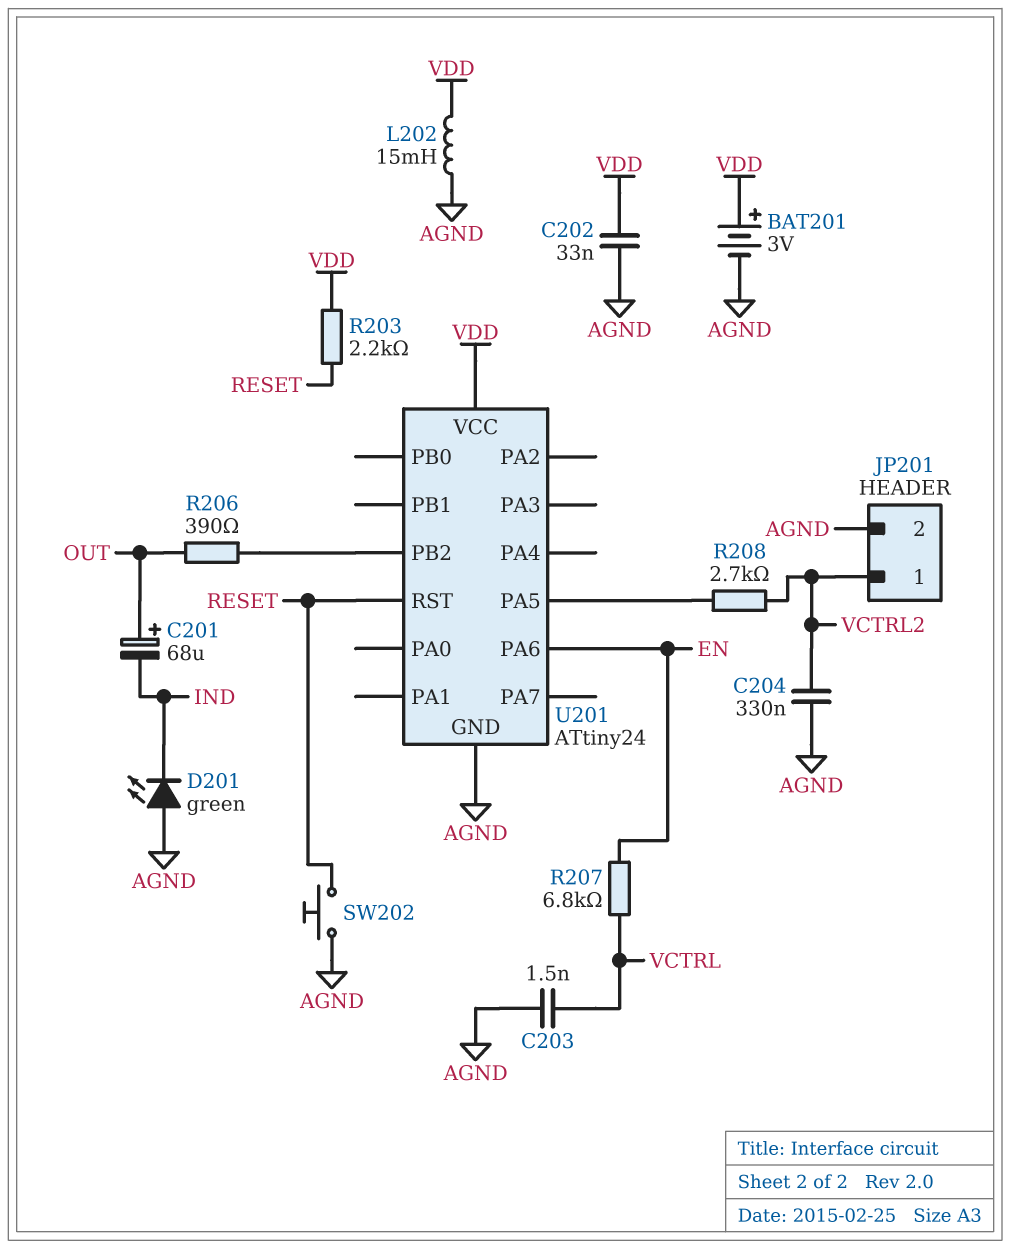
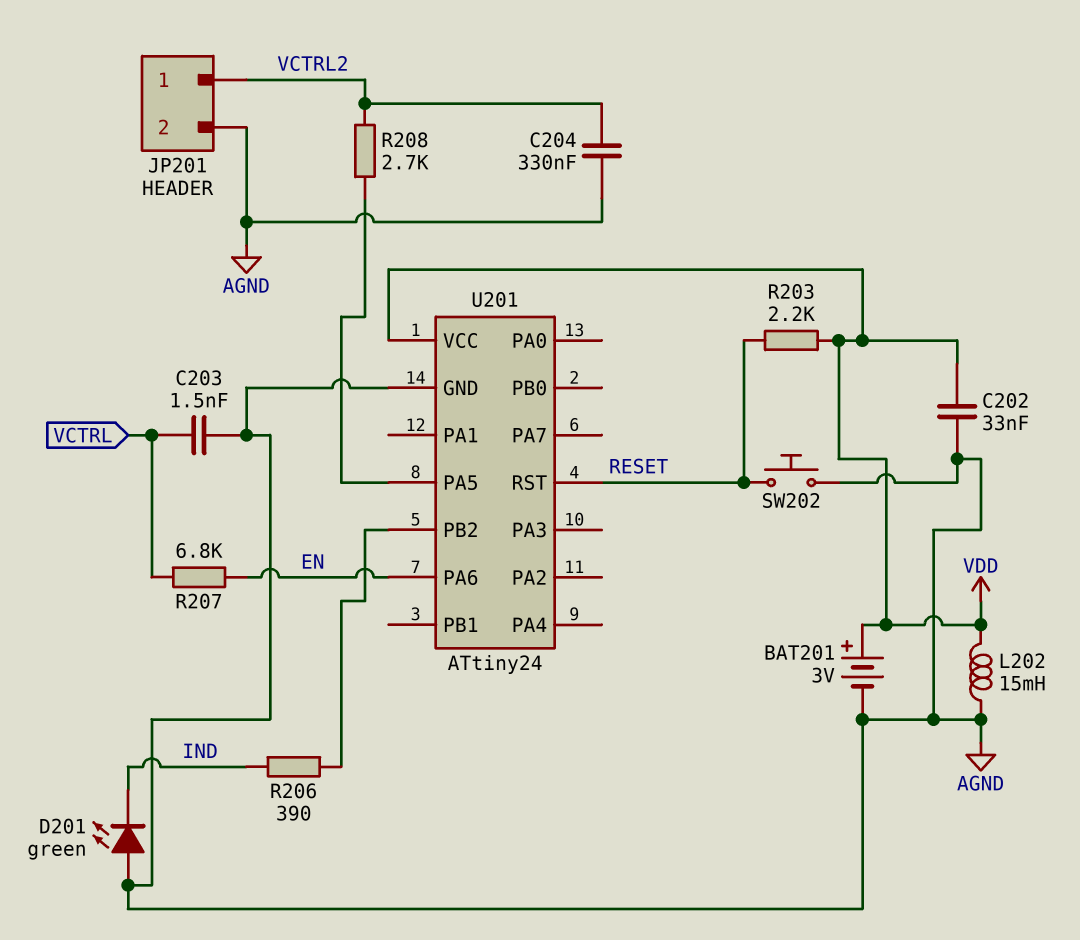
C201: 68uF (plus OUT, minus IND) -> none
R206: 390 (OUT, U201/PB2) -> 390 (IND, U201/PB2)

